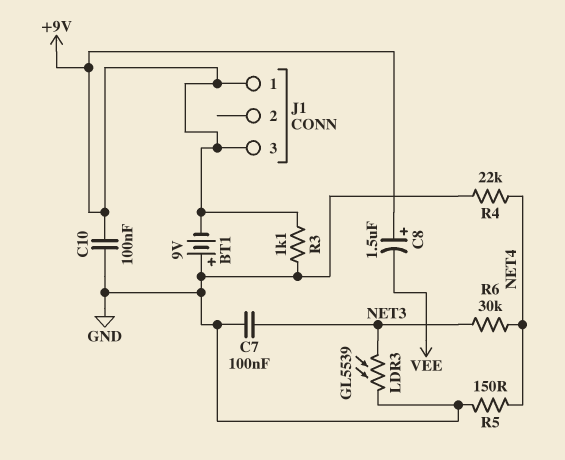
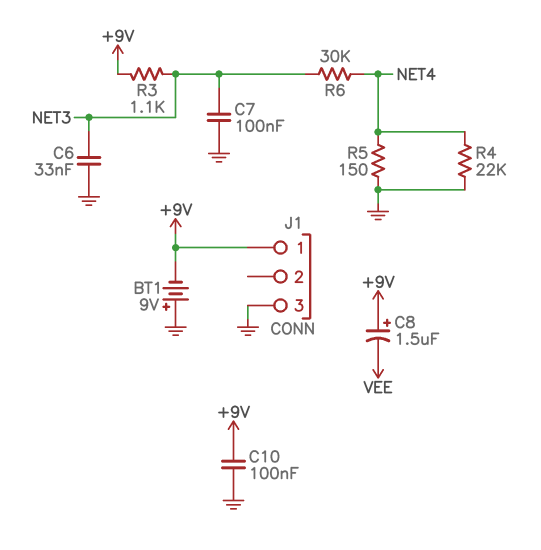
C6: none -> 33nF (GND, NET3)
J1 pin 3: +9V -> GND
LDR3: GL5539 (GND, NET3) -> none
R3: 1.1k (+9V, GND) -> 1.1k (+9V, NET3)

